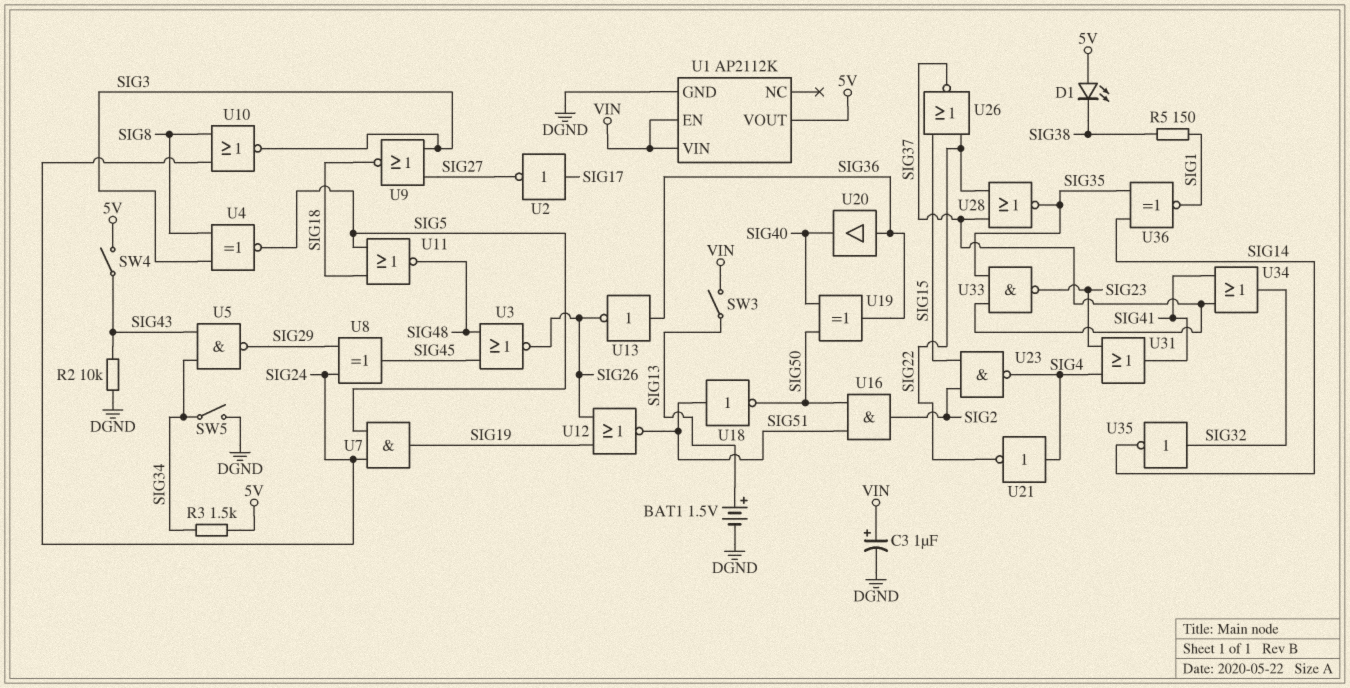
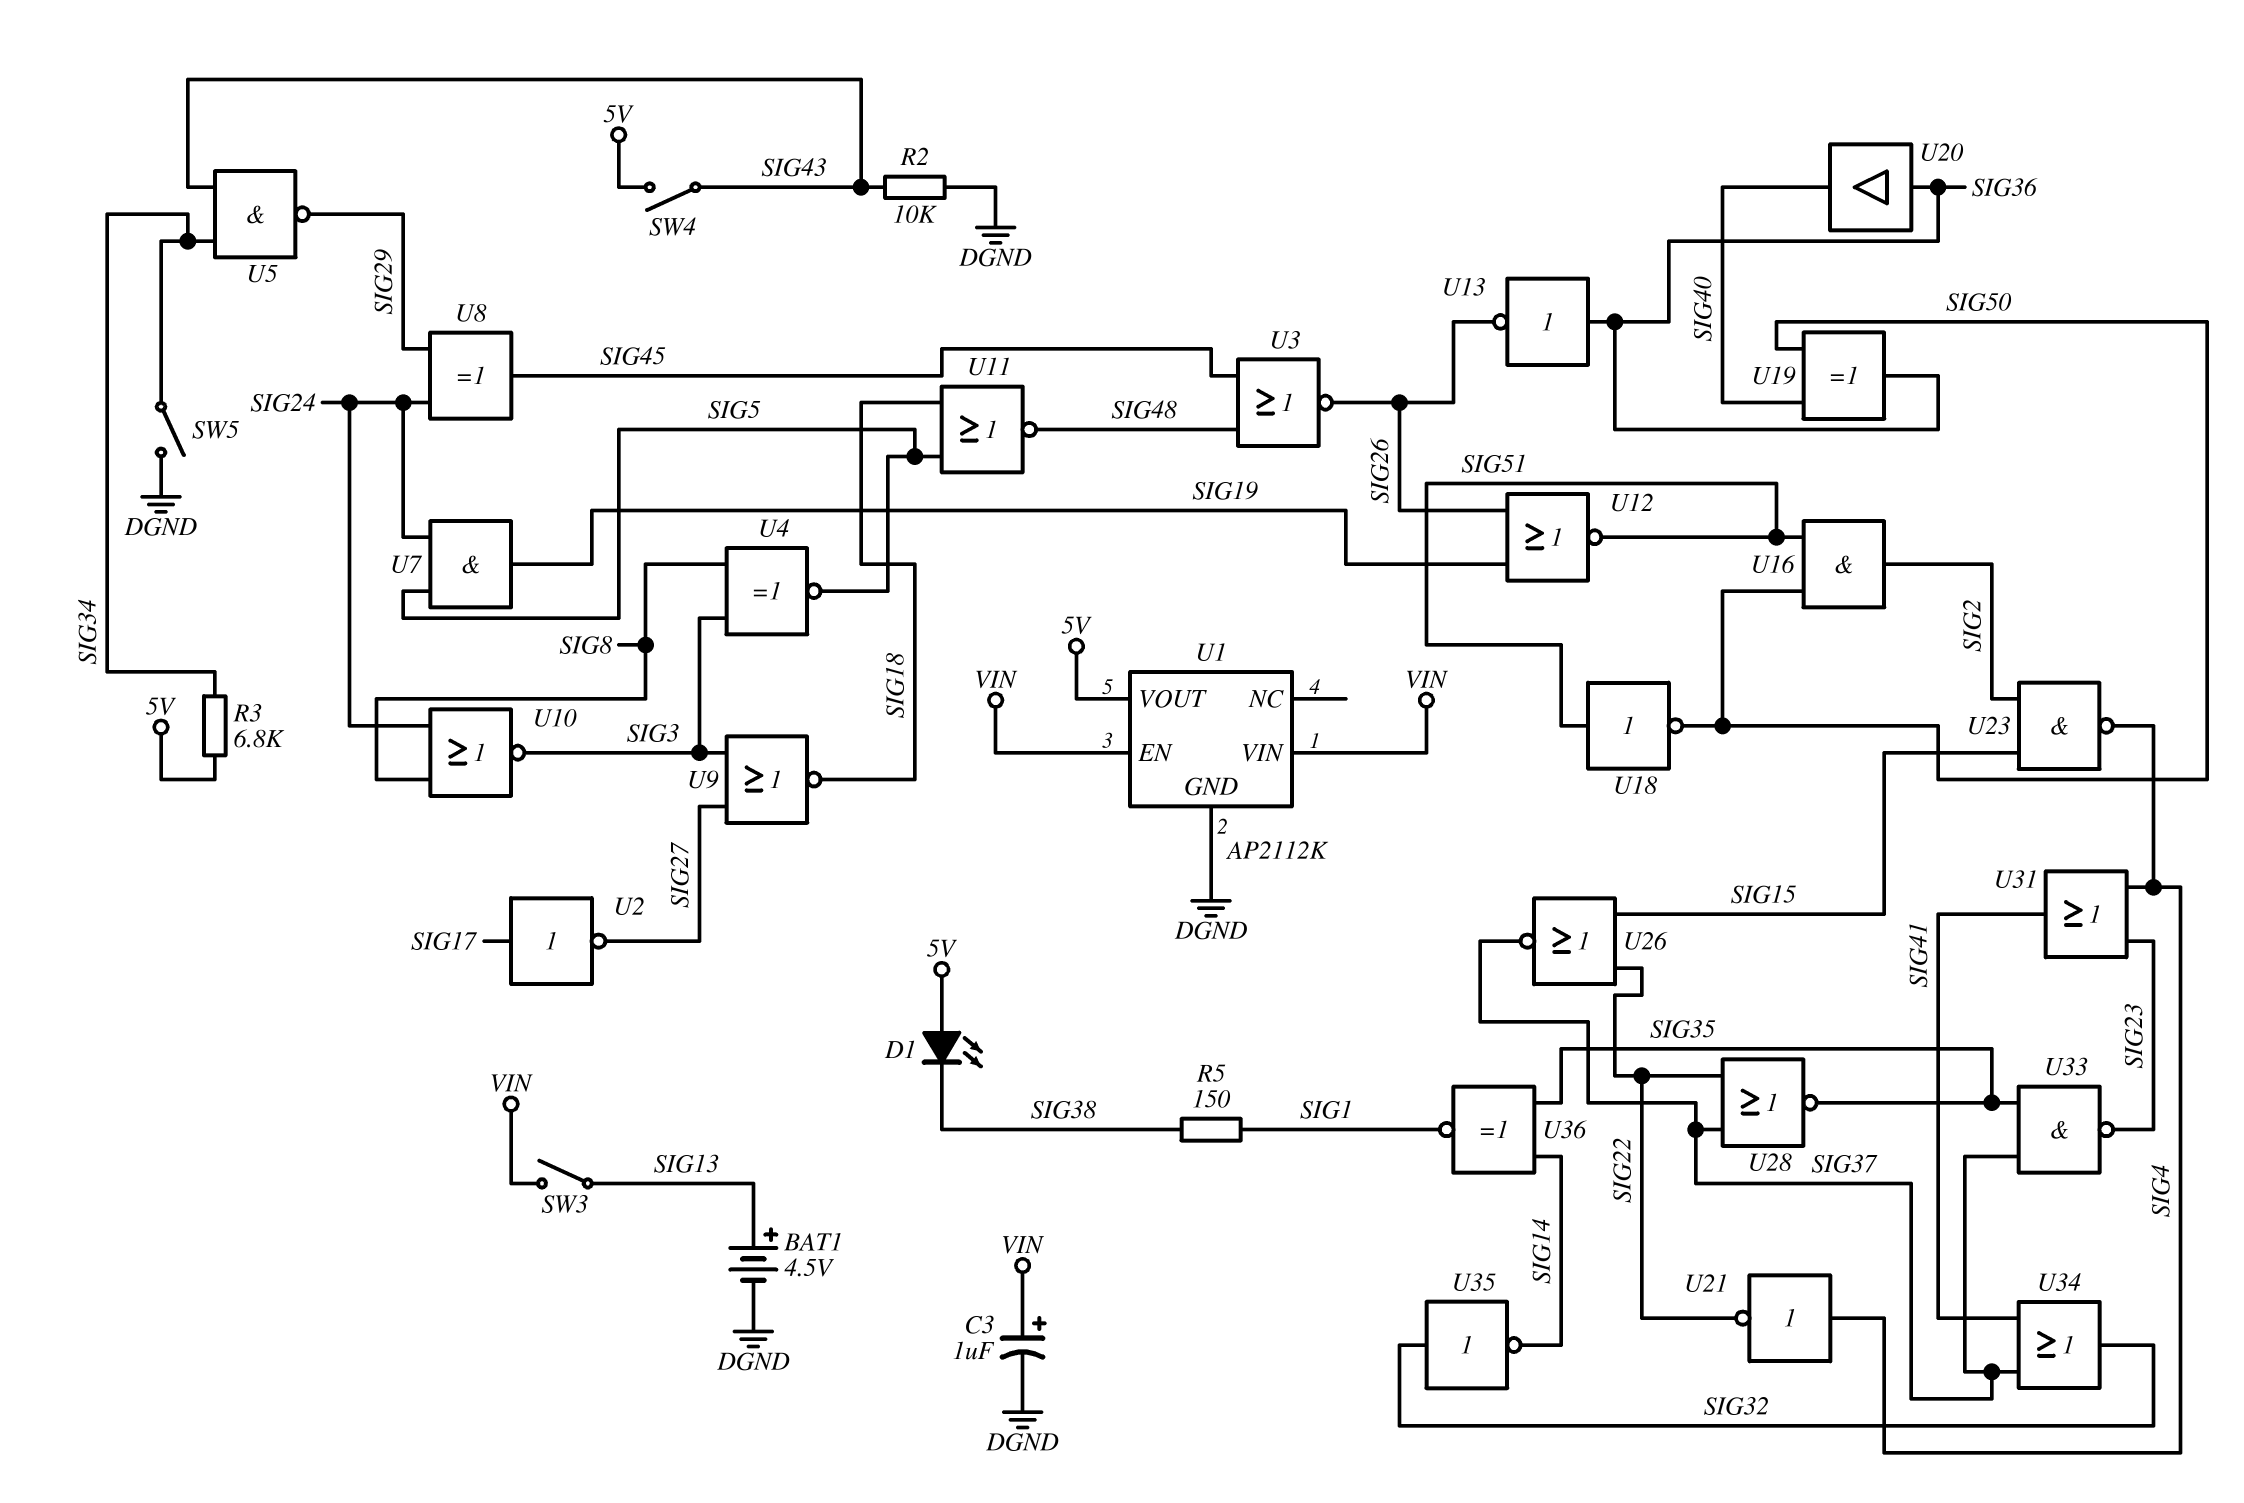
BAT1: 1.5V (plus SIG13, minus DGND) -> 4.5V (plus SIG13, minus DGND)
R3: 1.5k (5V, SIG34) -> 6.8k (5V, SIG34)

